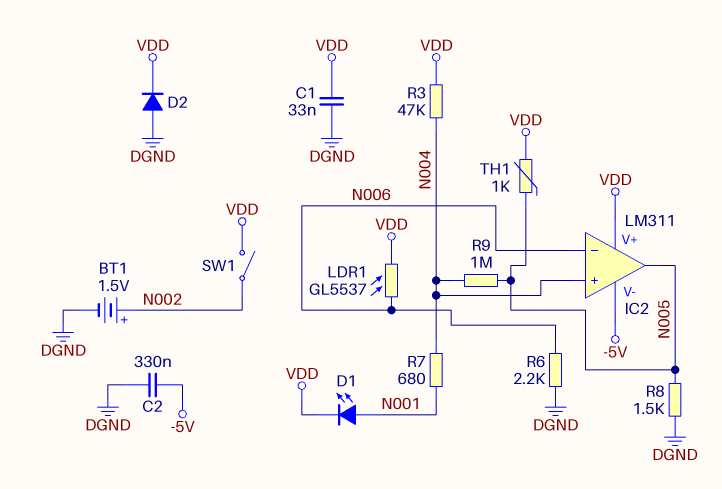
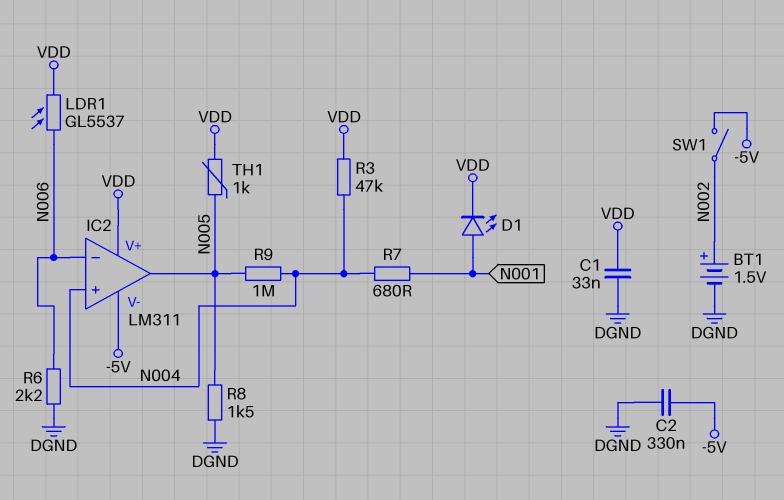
D2: diode (A DGND, K VDD) -> none
SW1: switch (N002, VDD) -> switch (-5V, N002)

